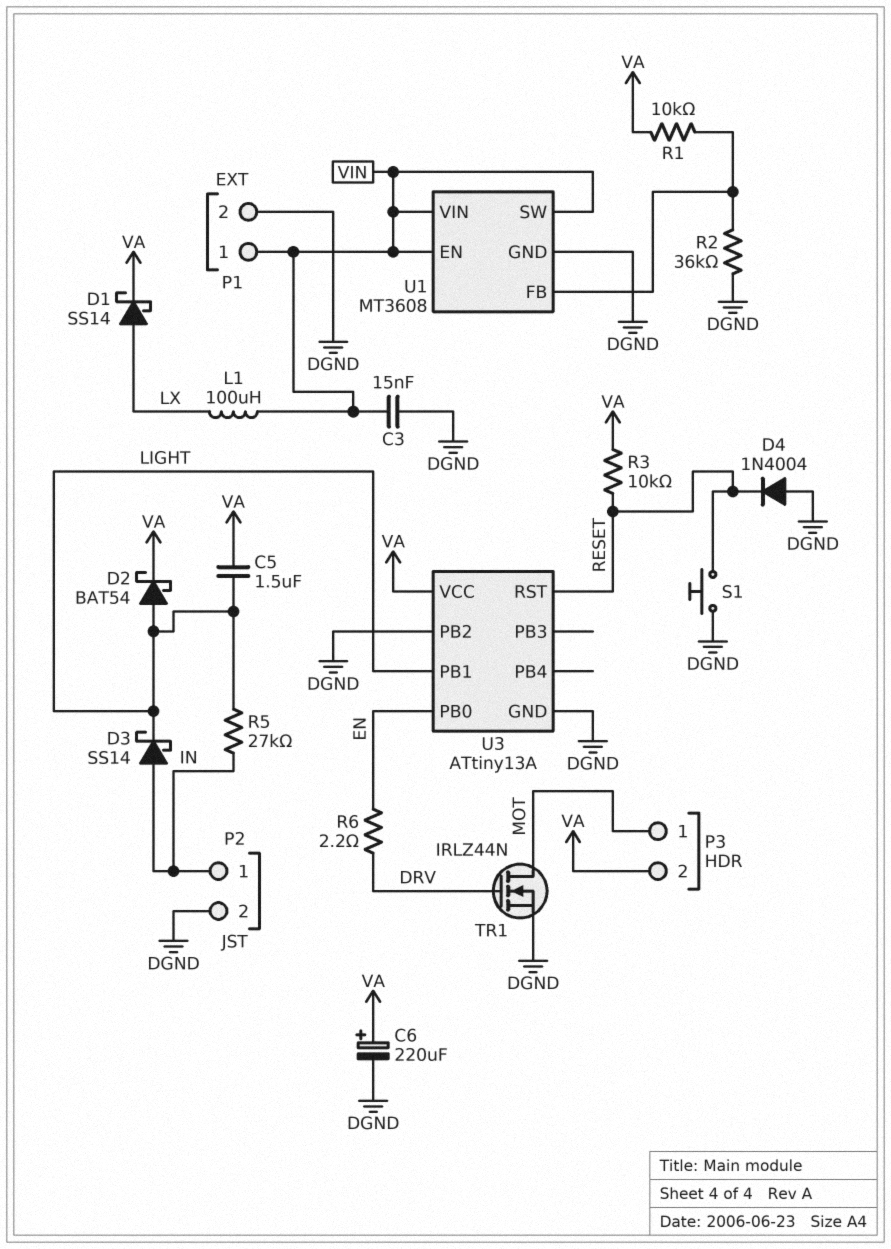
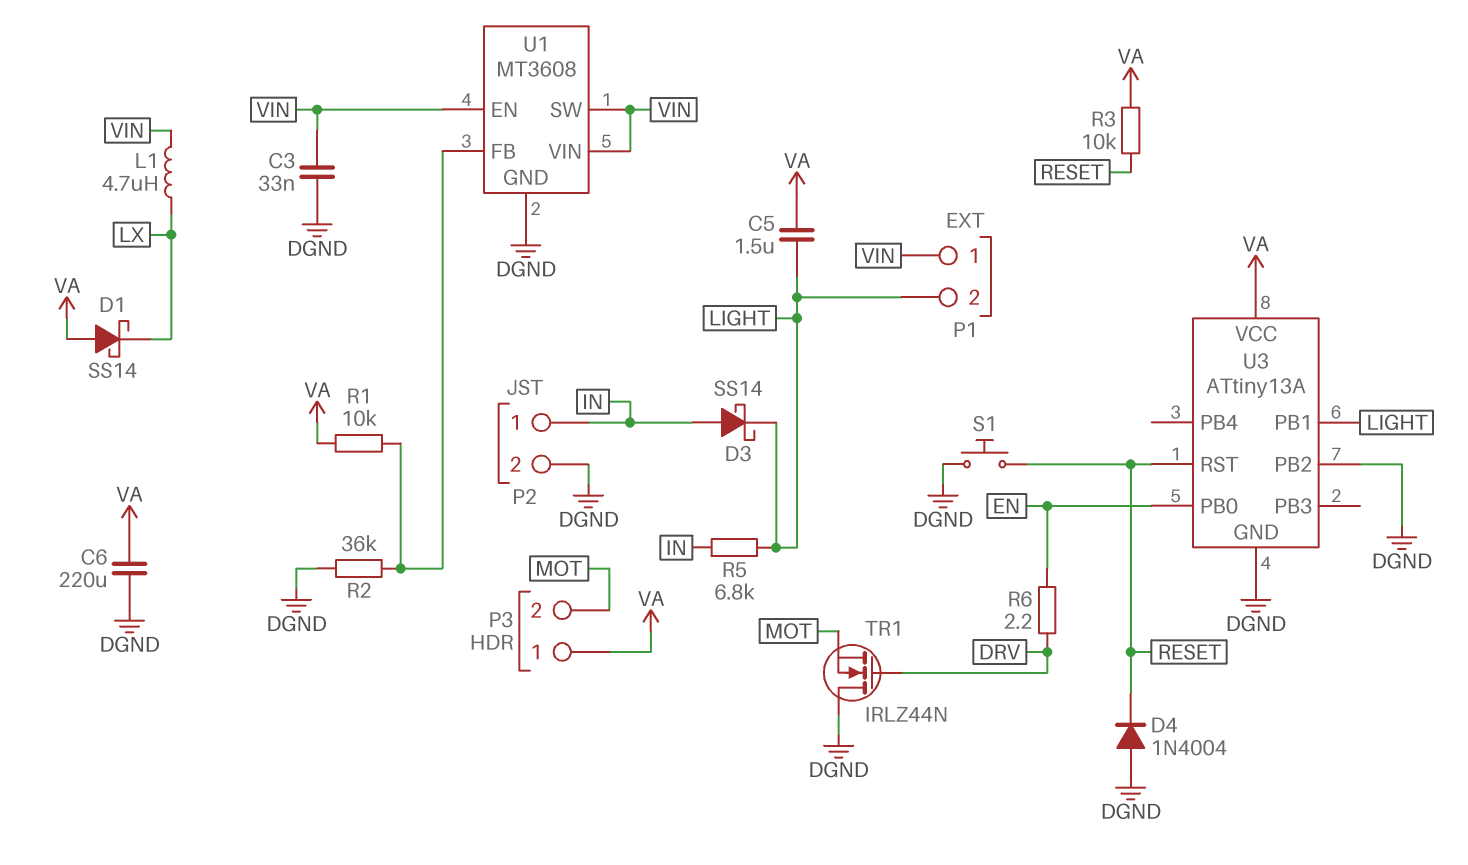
C3: 15nF (DGND, VIN) -> 33nF (DGND, VIN)
C6: 220uF (plus VA, minus DGND) -> 220uF (DGND, VA)
D1: schottky SS14 (A LX, K VA) -> schottky SS14 (A VA, K LX)
D2: schottky BAT54 (A LIGHT, K VA) -> none
L1: 100uH (LX, VIN) -> 4.7uH (LX, VIN)
P1 pin 2: DGND -> LIGHT
P3 pin 1: MOT -> VA
P3 pin 2: VA -> MOT
R5: 27k (IN, LIGHT) -> 6.8k (IN, LIGHT)
TR1: NMOS IRLZ44N (G DRV, D MOT, S DGND) -> NMOS IRLZ44N (G DRV, D DGND, S MOT)

